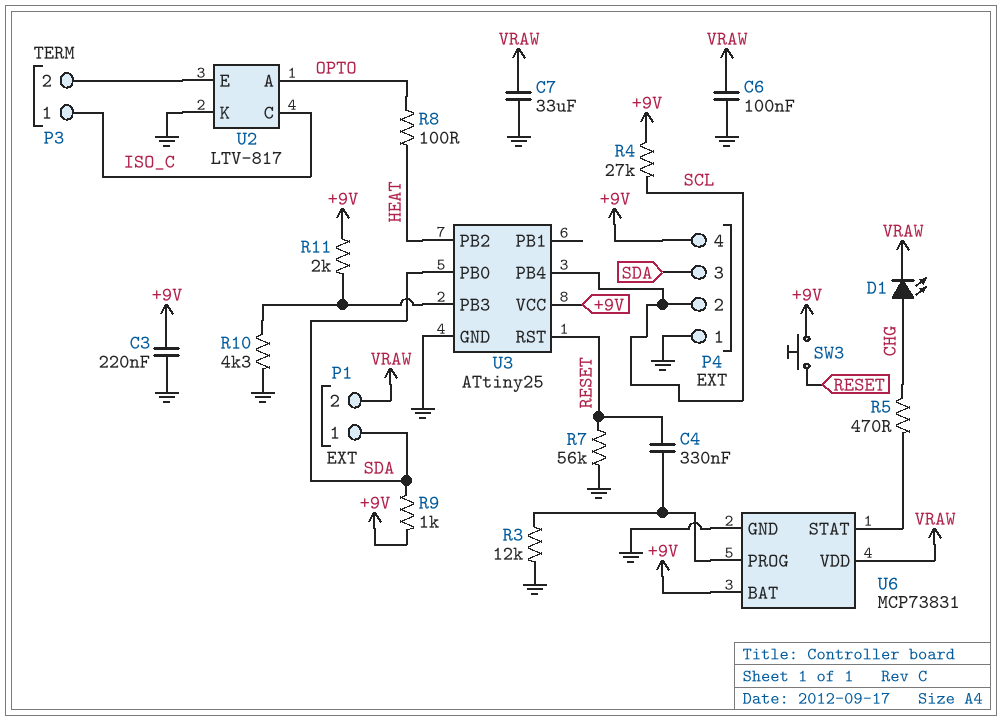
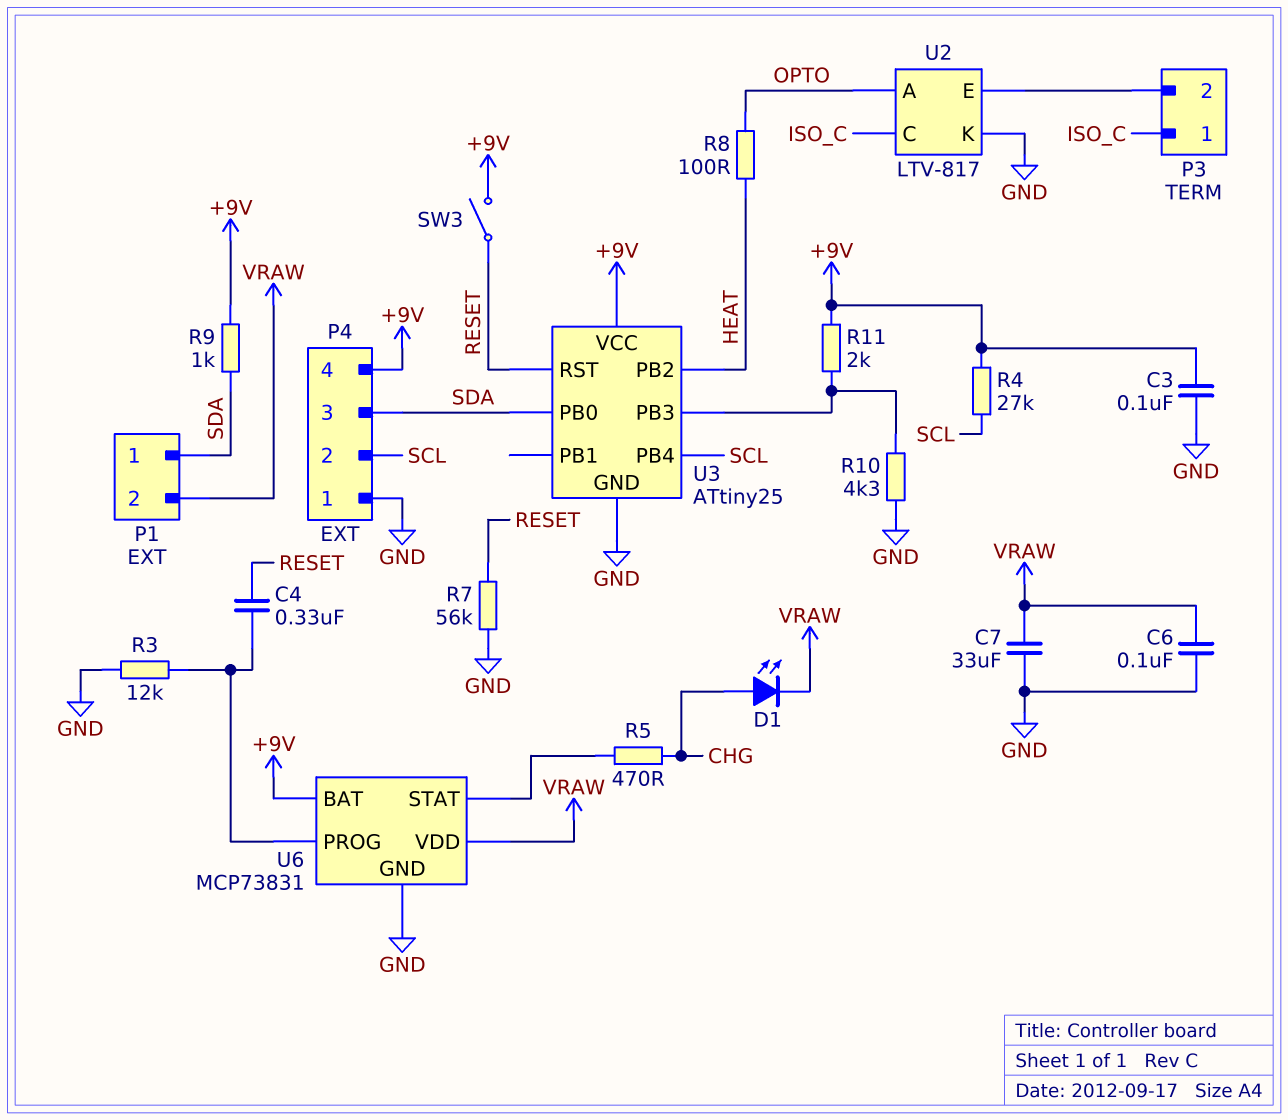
C3: 220nF (+9V, GND) -> 100nF (+9V, GND)
SW3: button (+9V, RESET) -> switch (+9V, RESET)

